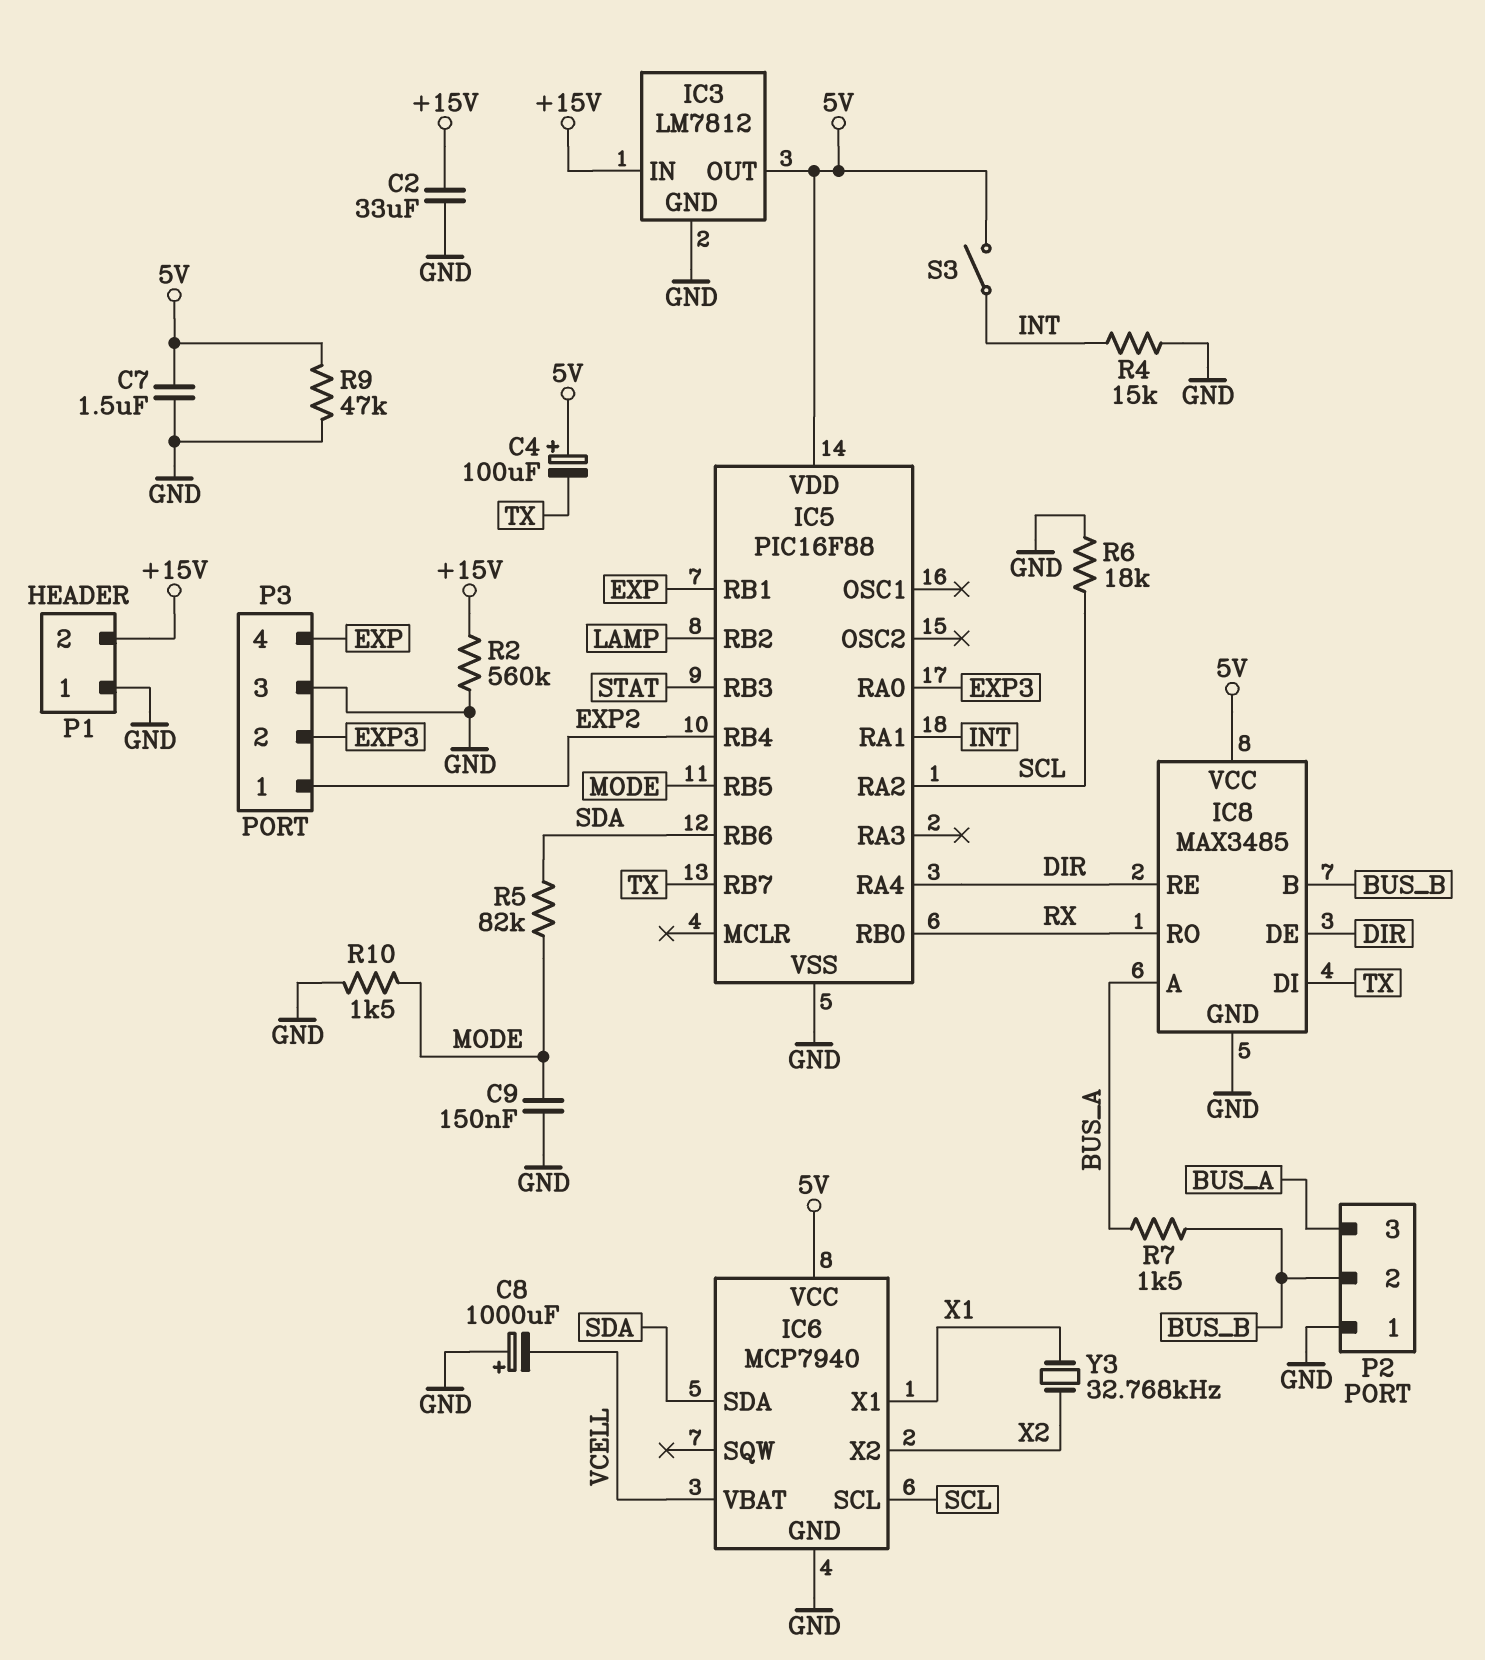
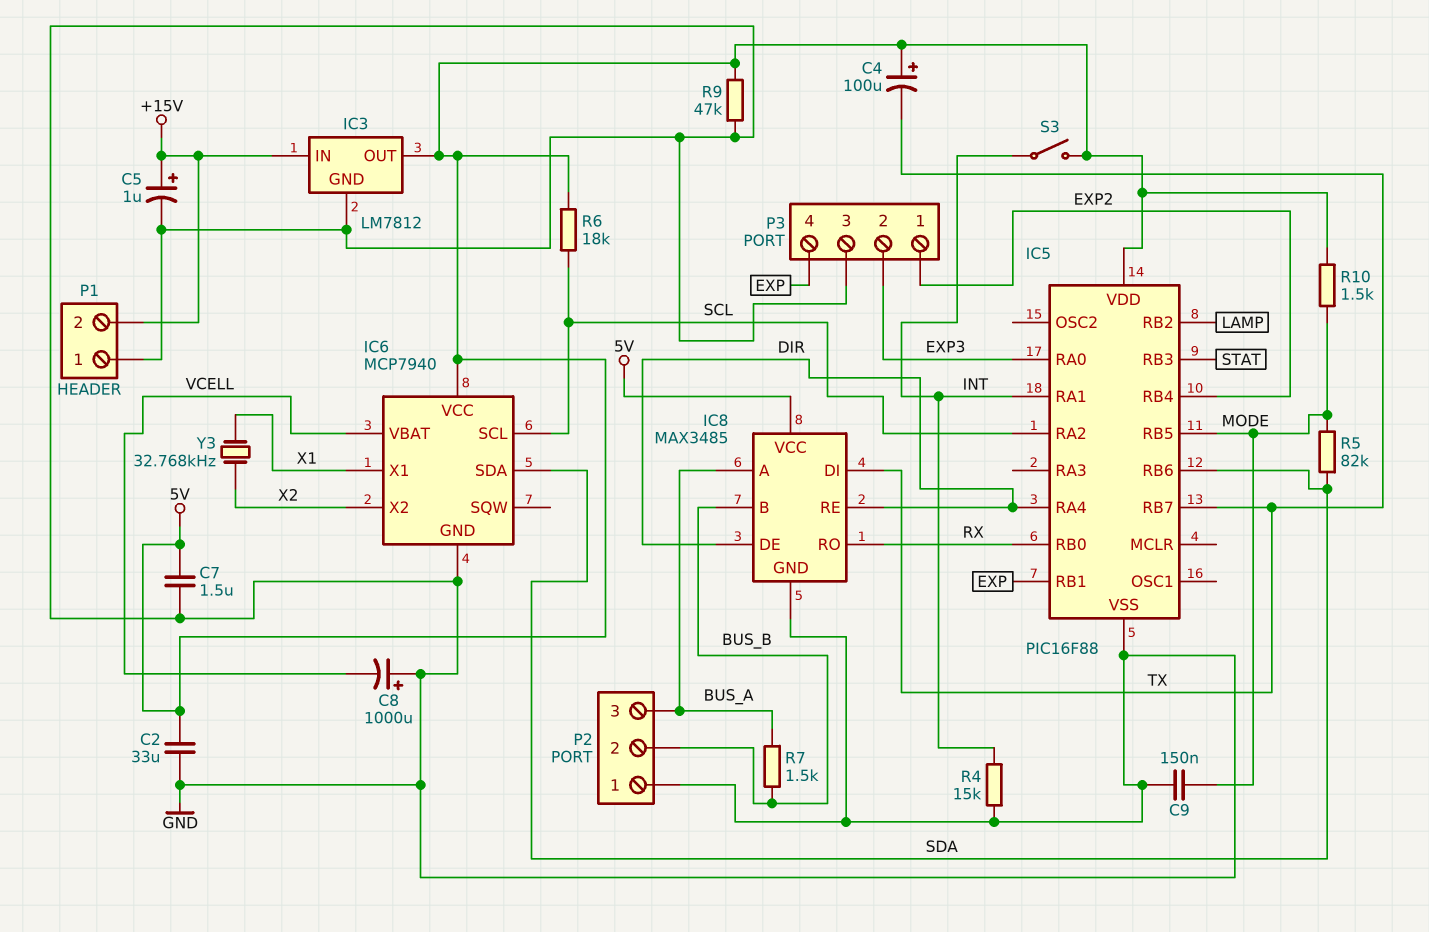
C2: 33uF (+15V, GND) -> 33uF (5V, GND)
C5: none -> 1uF (plus +15V, minus GND)
R2: 560k (+15V, GND) -> none
R6: 18k (GND, SCL) -> 18k (5V, SCL)
R10: 1.5k (GND, MODE) -> 1.5k (5V, MODE)

